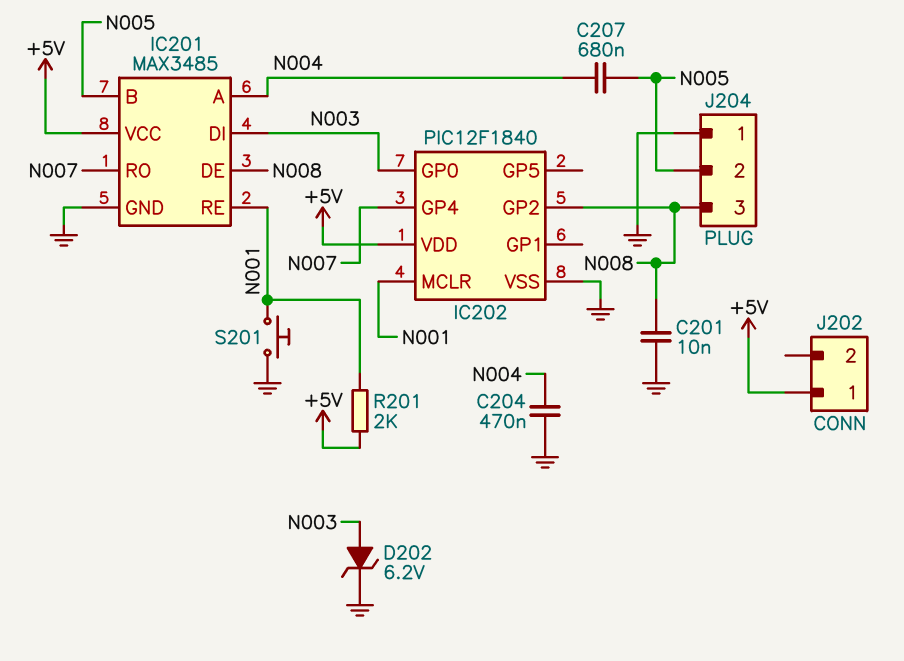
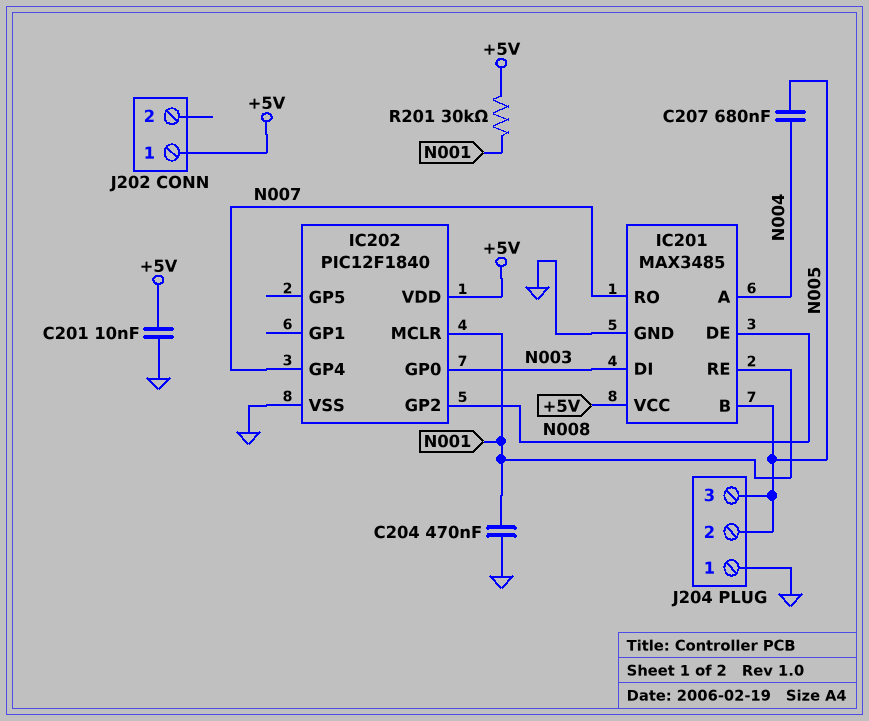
C201: 10nF (GND, N008) -> 10nF (+5V, GND)
C204: 470nF (GND, N004) -> 470nF (GND, N001)
D202: zener 6.2V (A N003, K GND) -> none
J204 pin 3: N008 -> N005
R201: 2k (+5V, N001) -> 30k (+5V, N001)
S201: button (GND, N001) -> none

